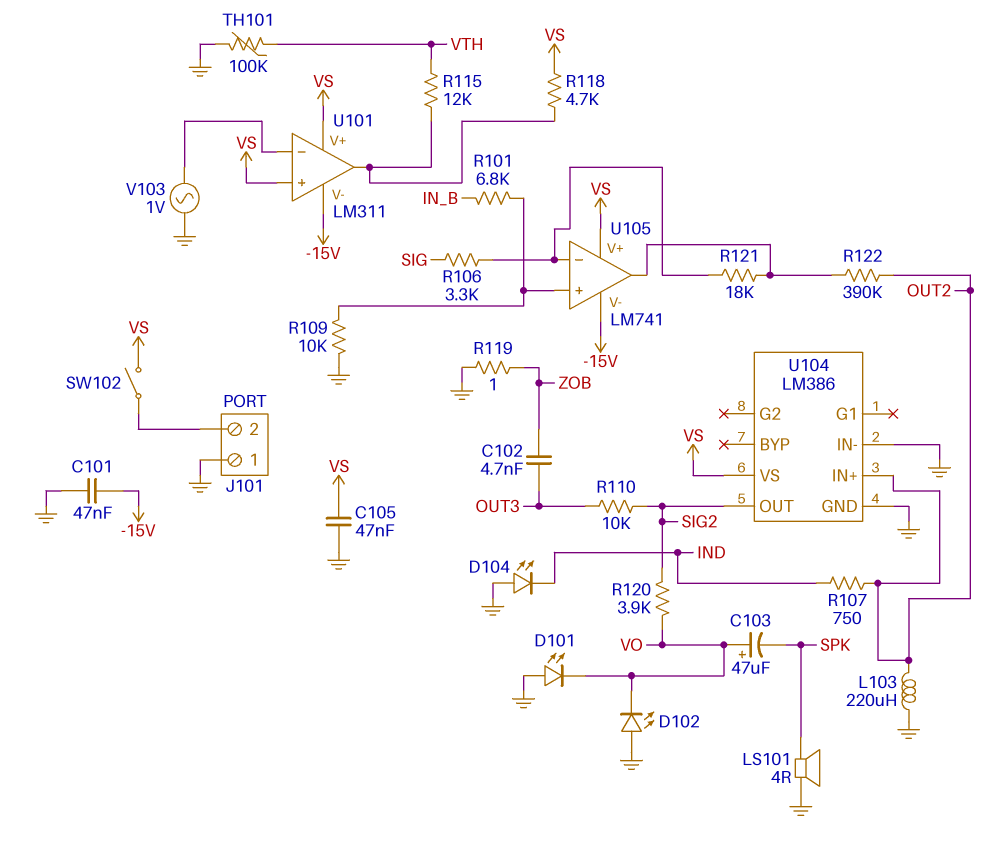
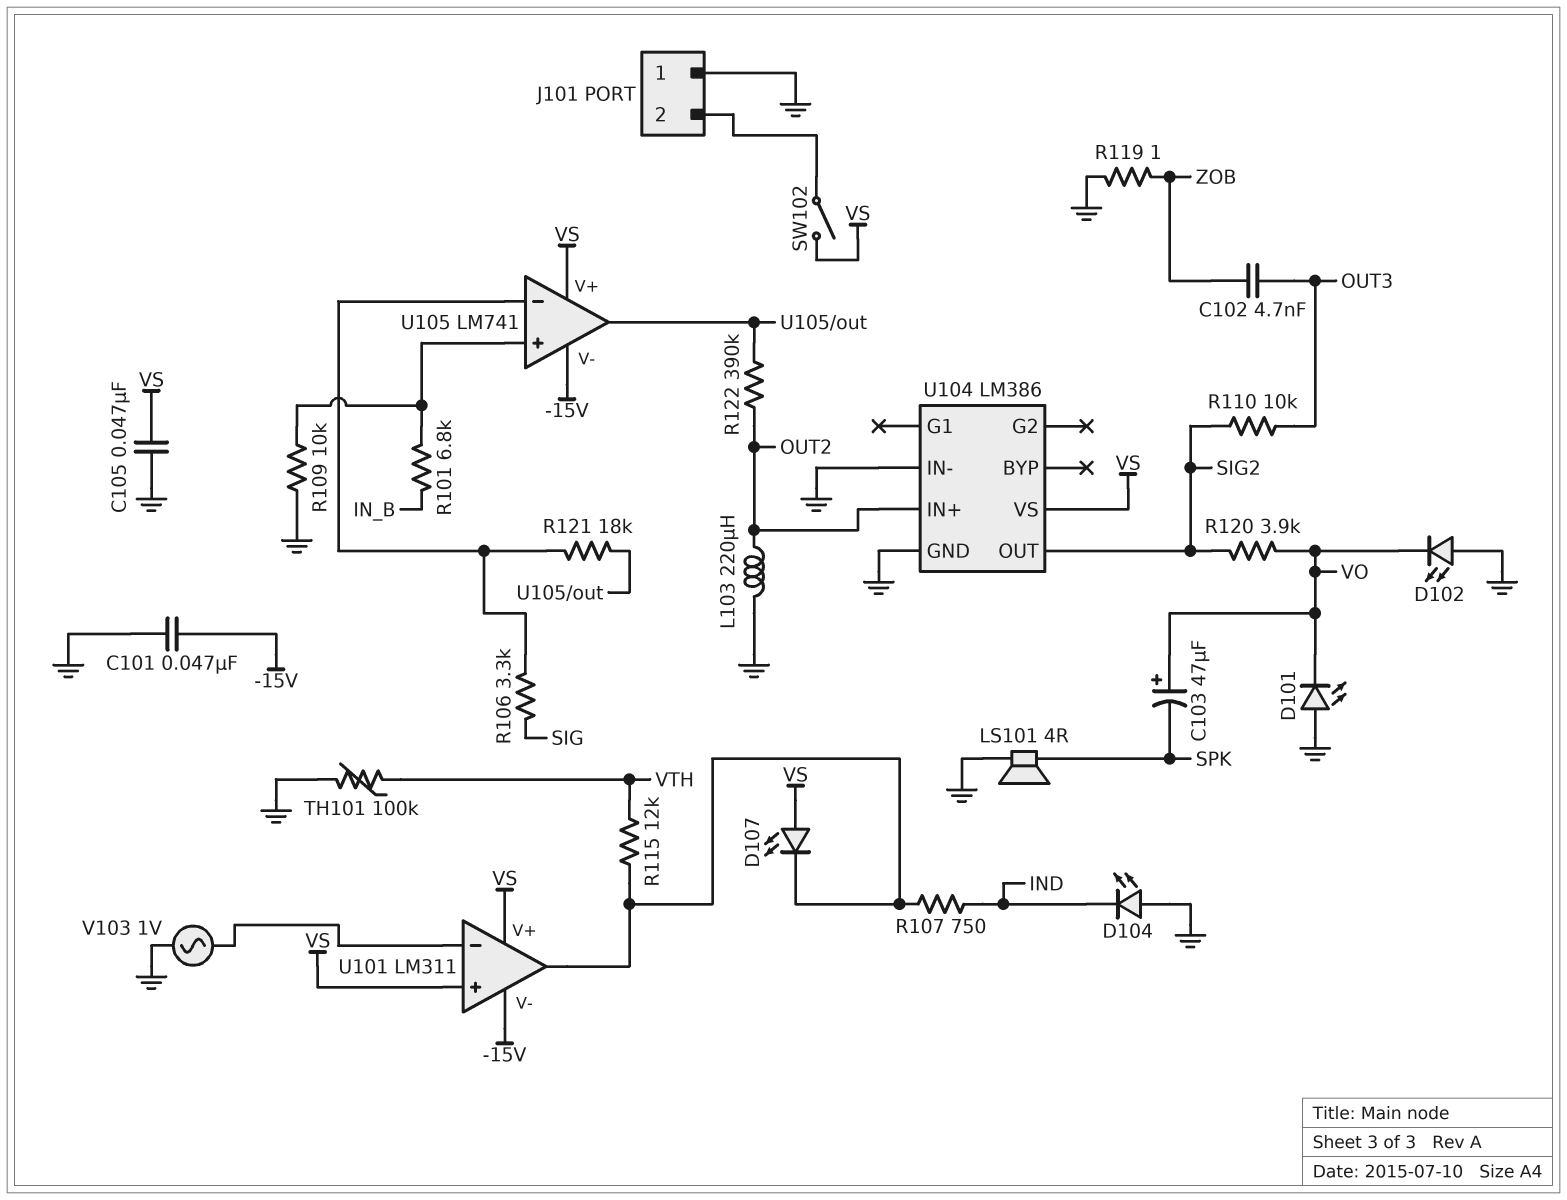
D107: none -> LED (A VS, K U101/out)
R107: 750 (IND, OUT2) -> 750 (IND, U101/out)
R118: 4.7k (U101/out, VS) -> none

